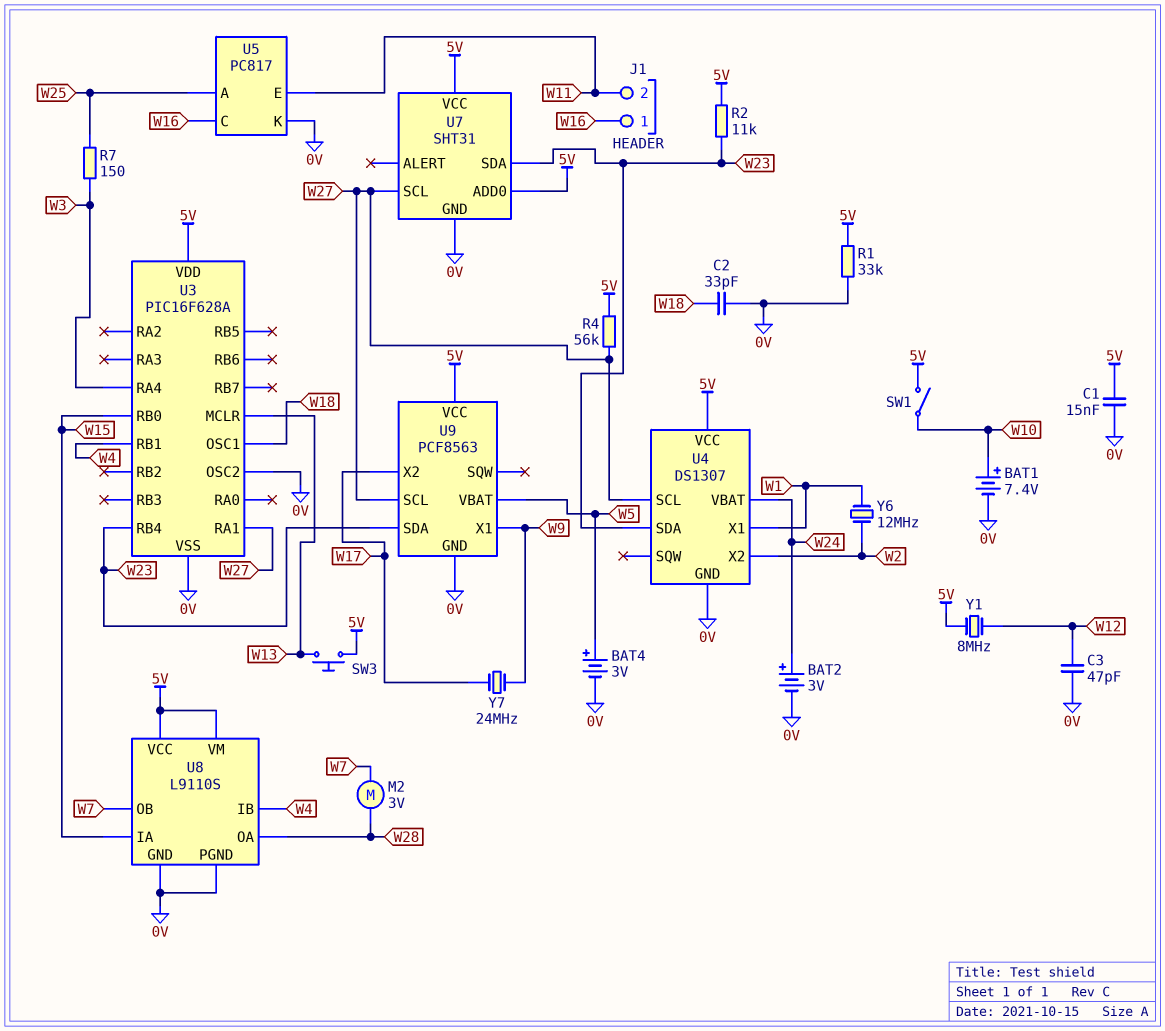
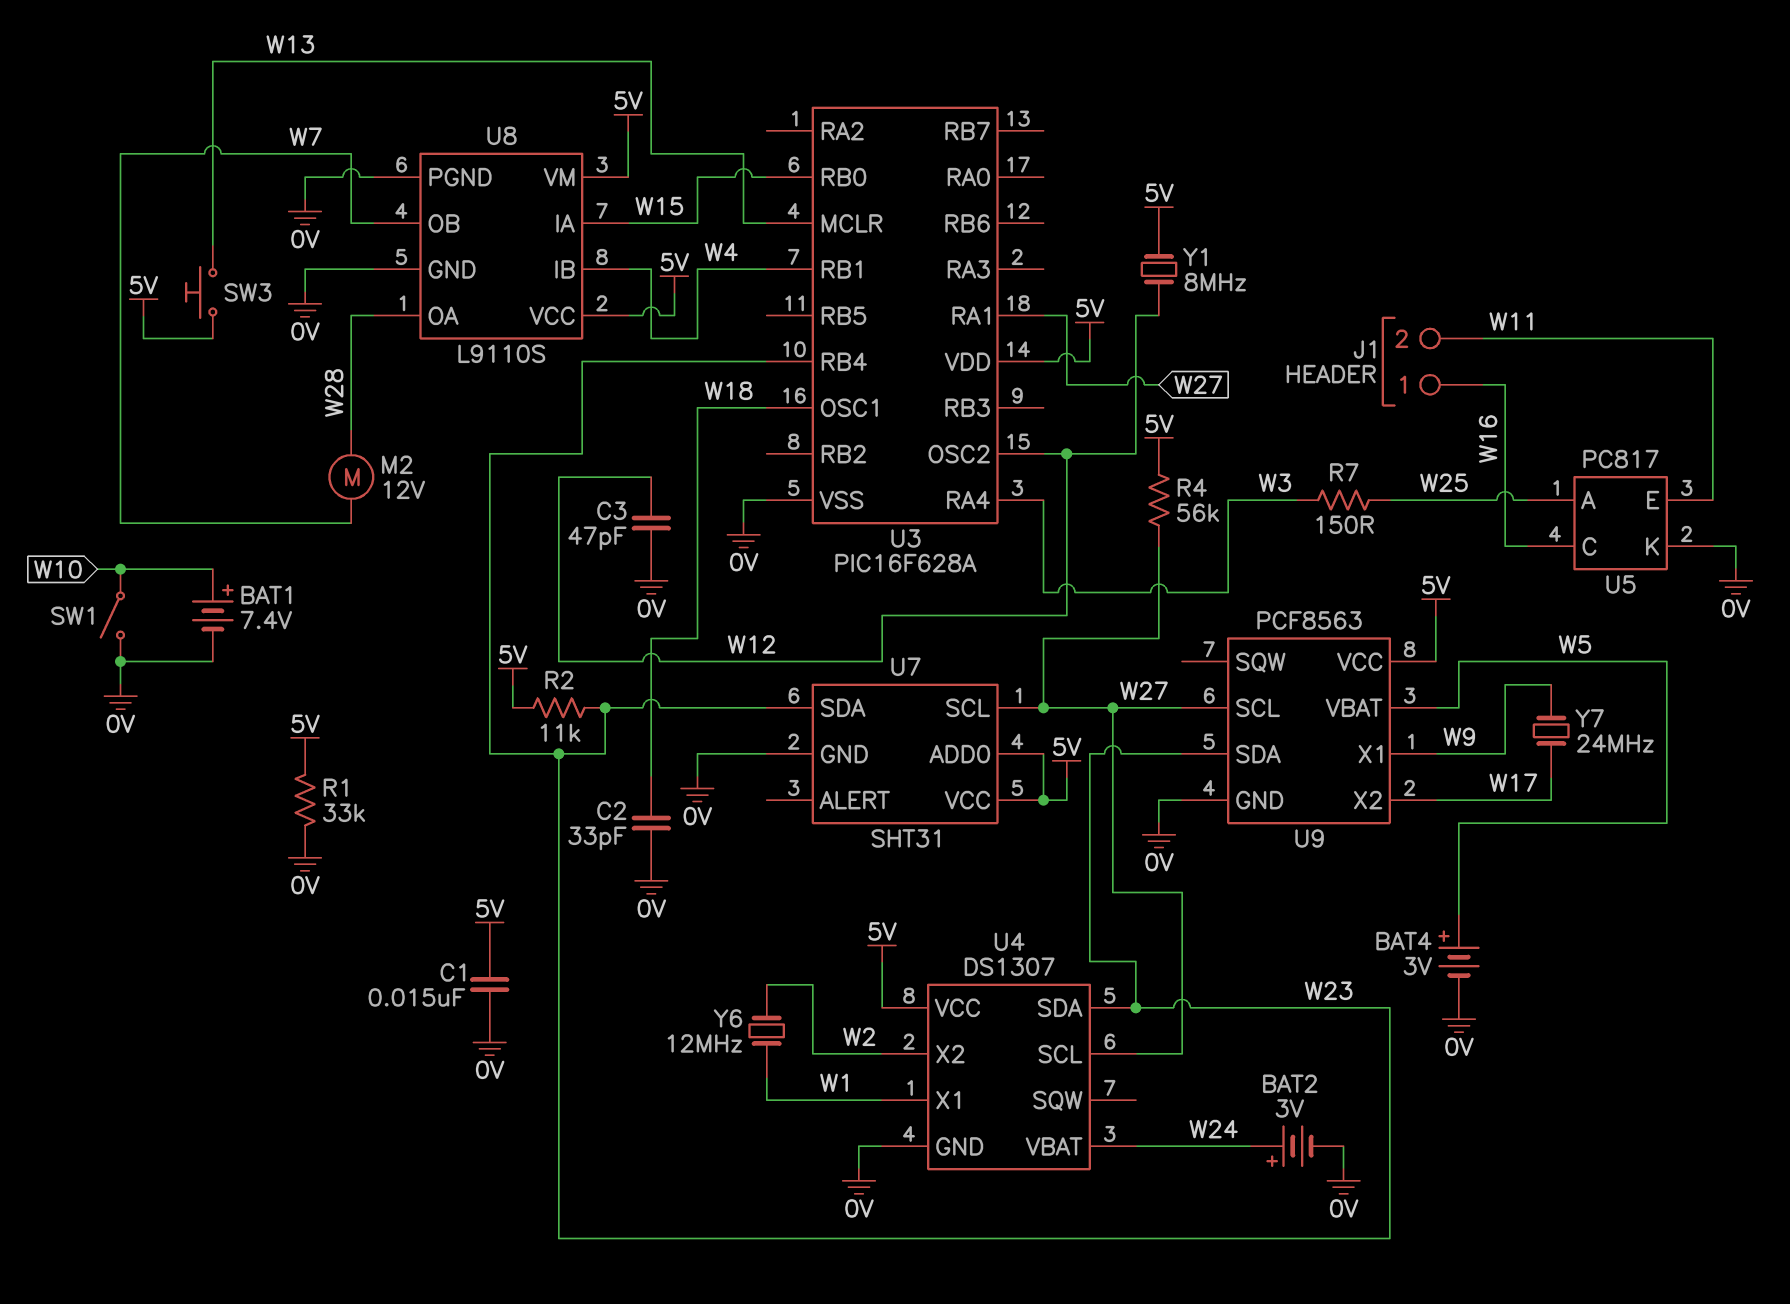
M2: motor 3V (W7, W28) -> motor 12V (W7, W28)
SW1: switch (5V, W10) -> switch (0V, W10)
U3 pin OSC2: 0V -> W12

